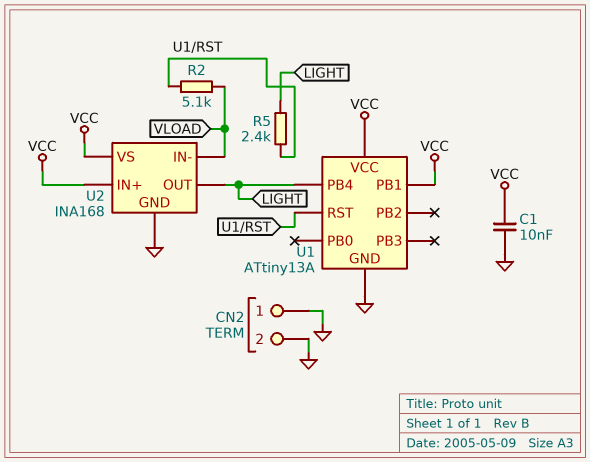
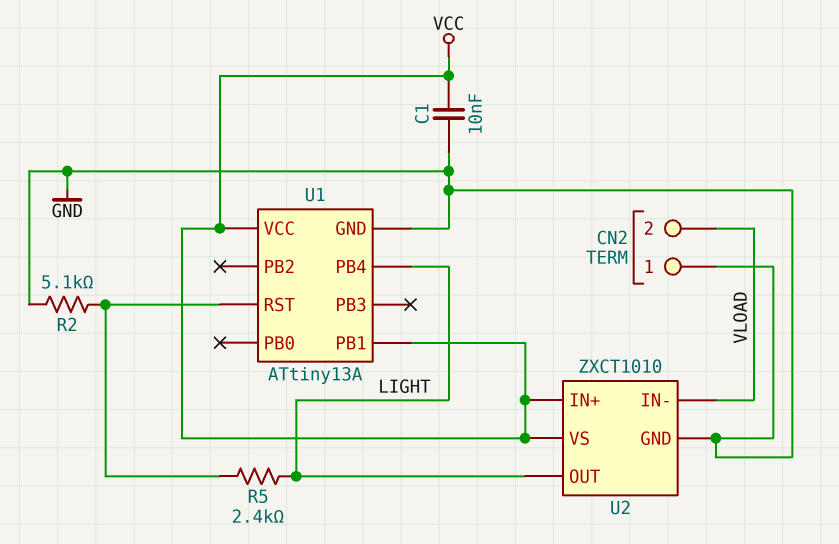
CN2 pin 2: GND -> VLOAD
R2: 5.1k (U1/RST, VLOAD) -> 5.1k (GND, U1/RST)
U2: INA168 -> ZXCT1010

